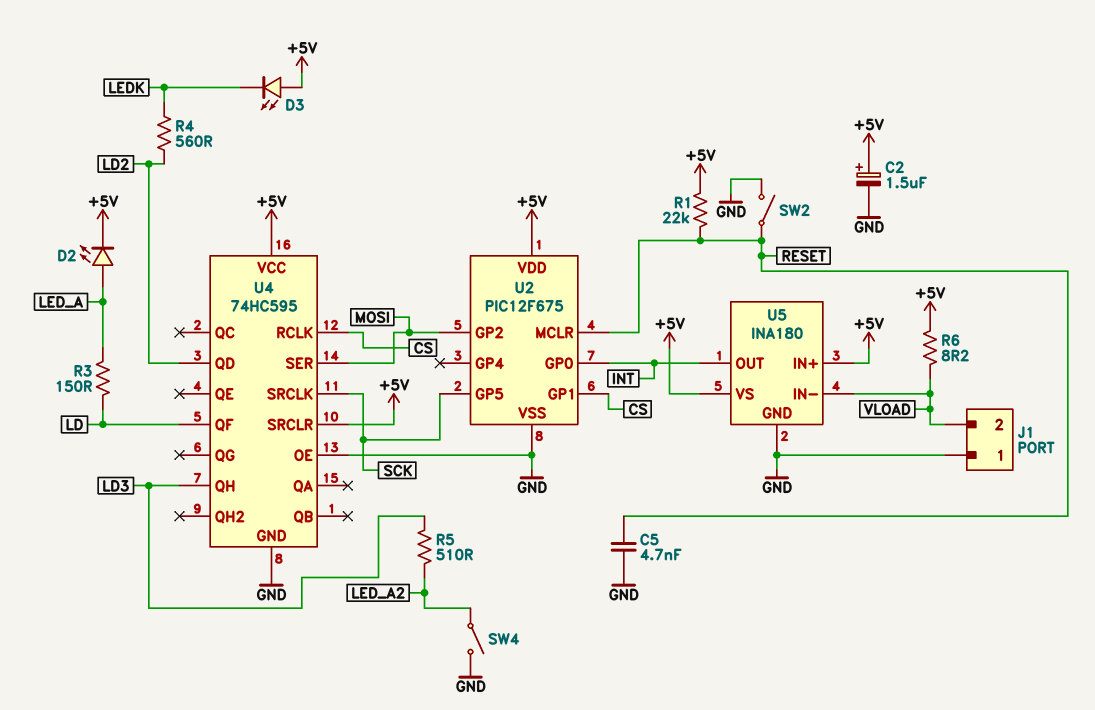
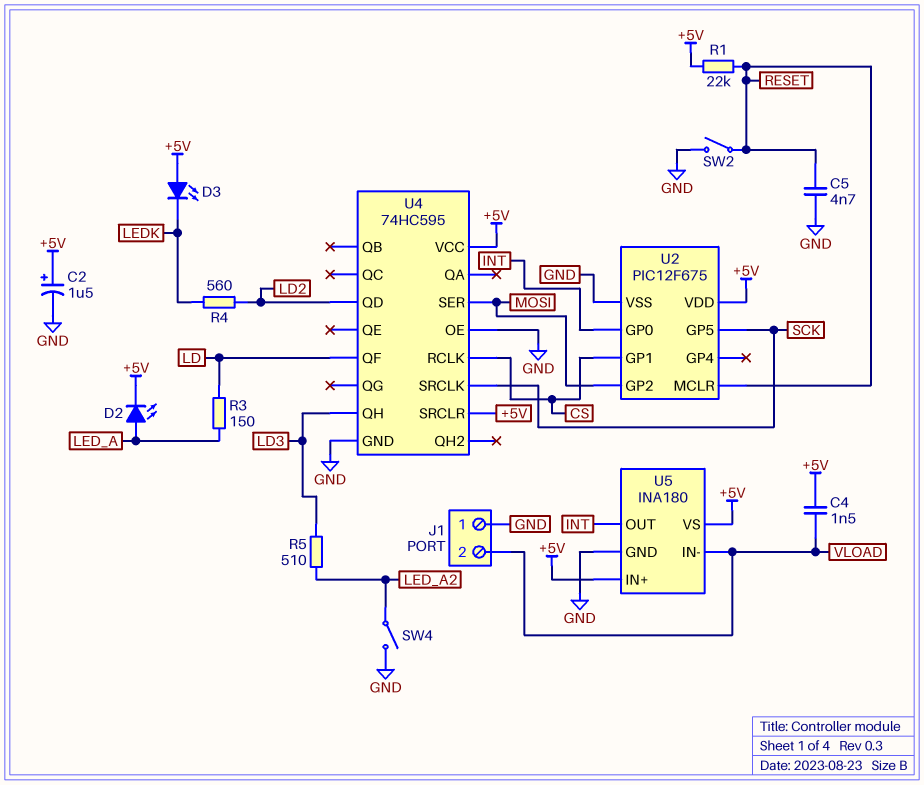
C4: none -> 1.5nF (+5V, VLOAD)
R6: 8.2 (+5V, VLOAD) -> none

